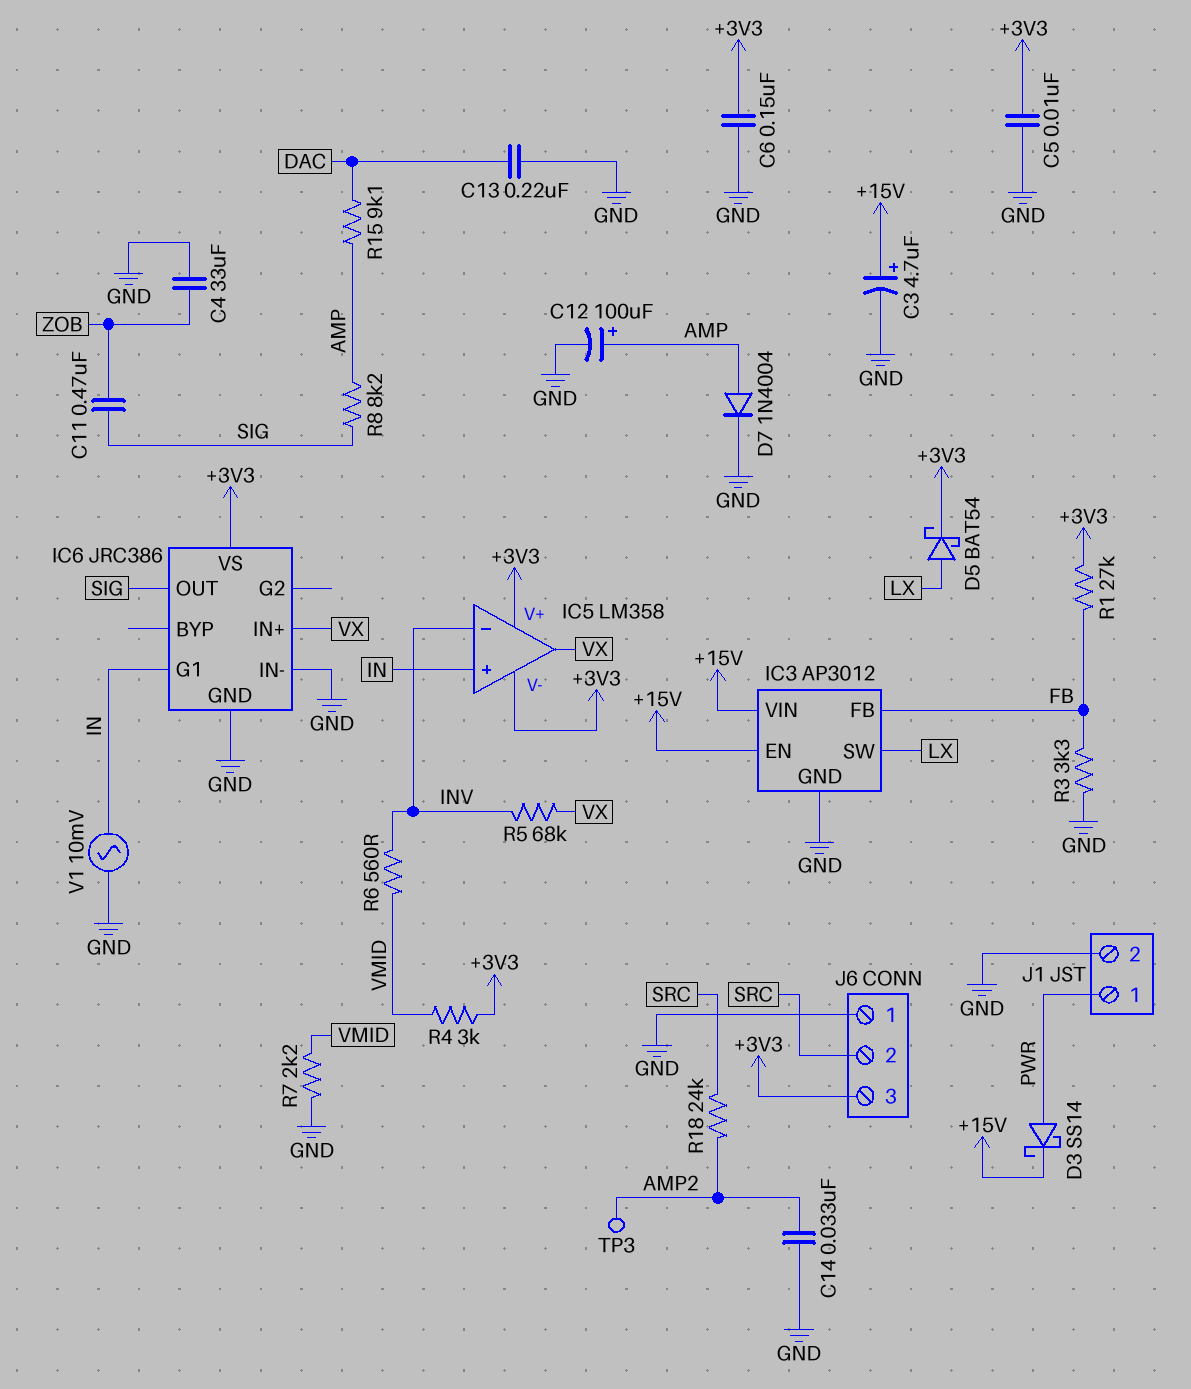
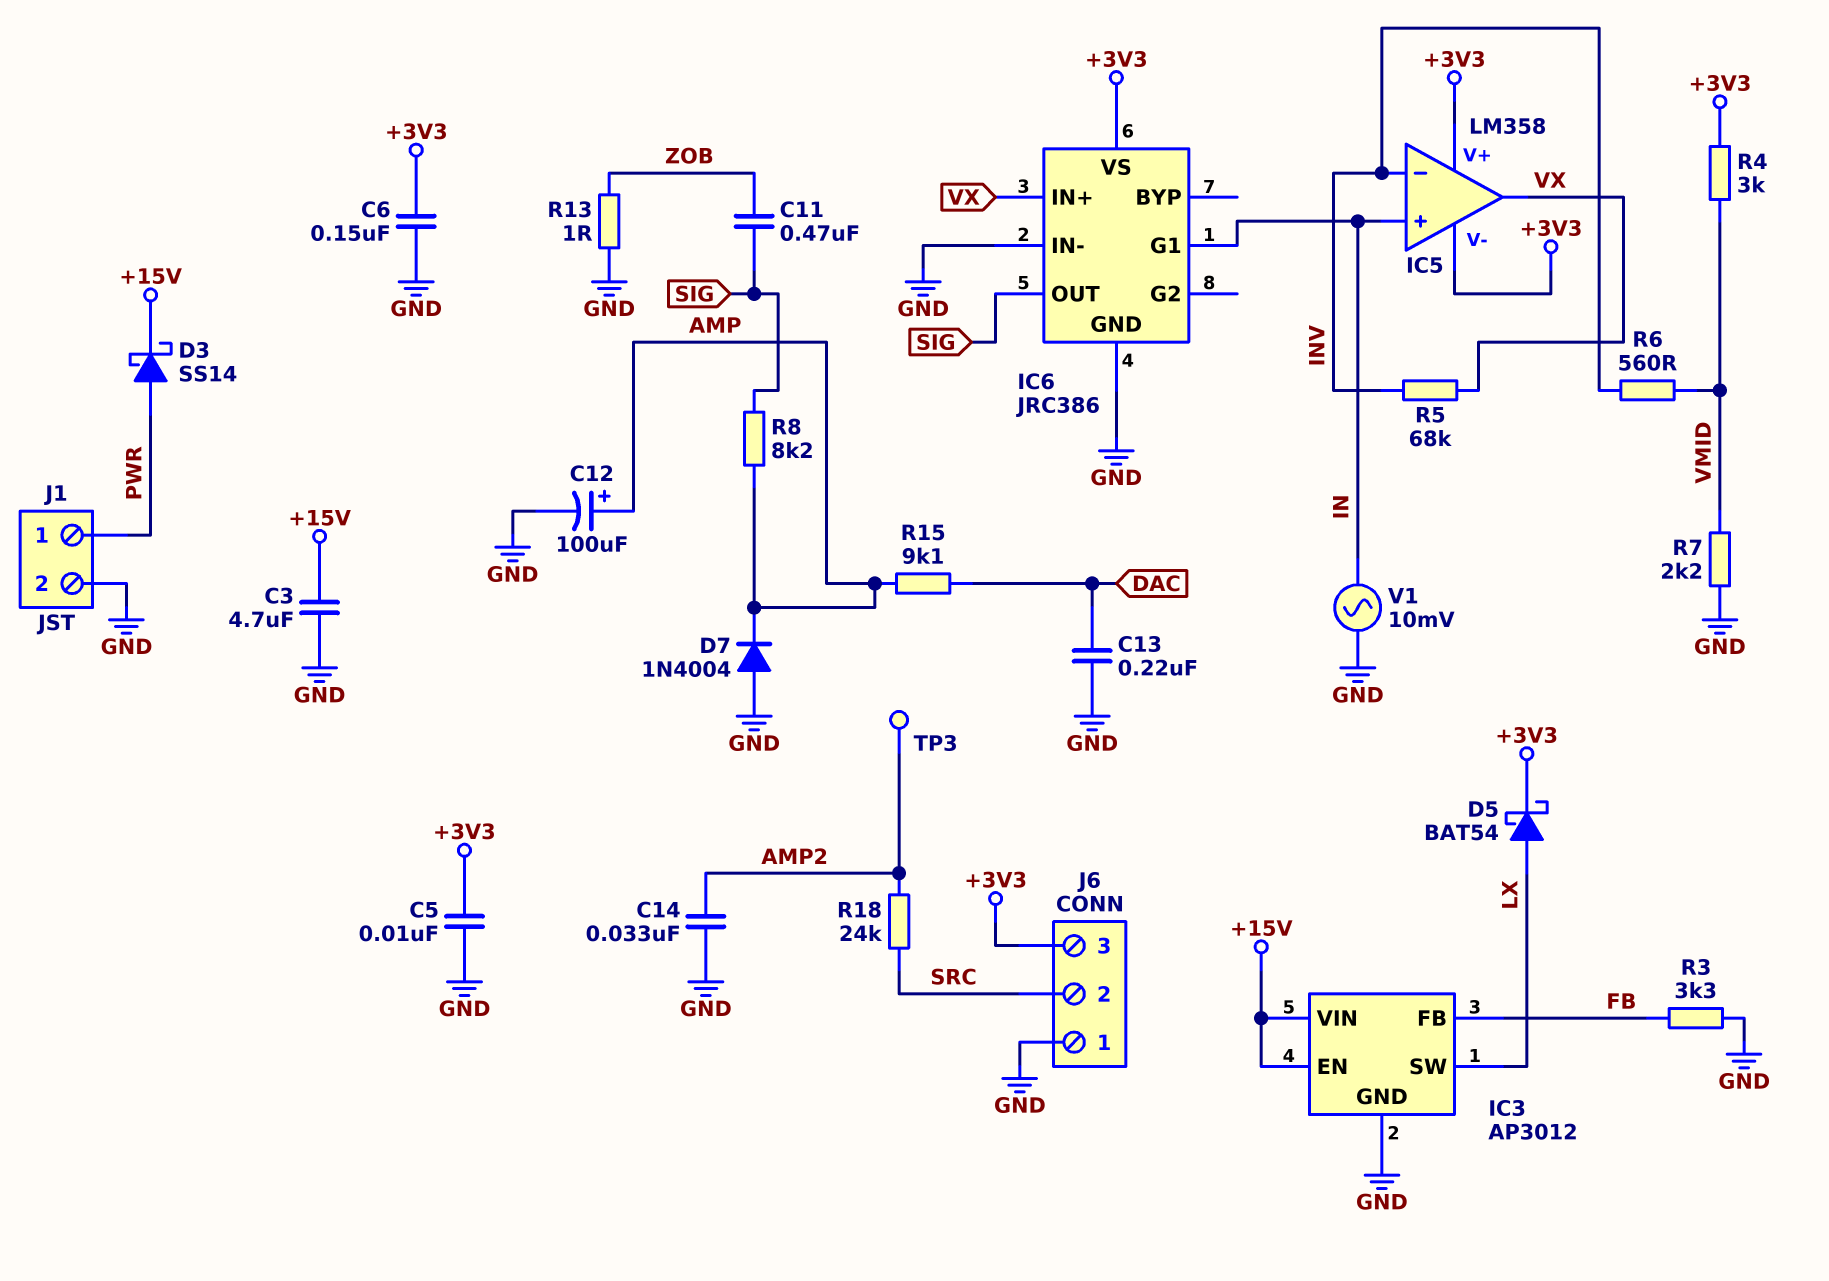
C3: 4.7uF (plus +15V, minus GND) -> 4.7uF (+15V, GND)
C4: 33uF (GND, ZOB) -> none
D7: diode 1N4004 (A AMP, K GND) -> diode 1N4004 (A GND, K AMP)
R1: 27k (+3V3, FB) -> none
R13: none -> 1 (GND, ZOB)

